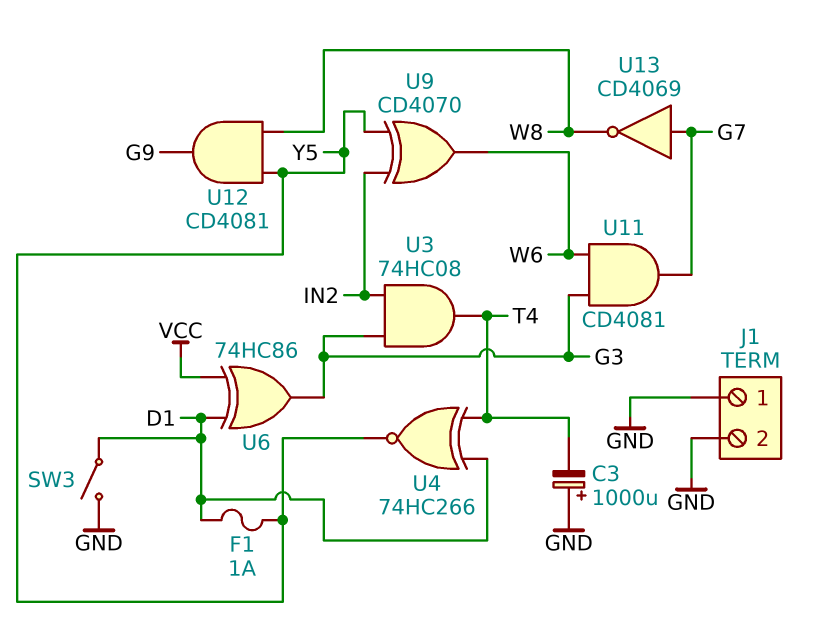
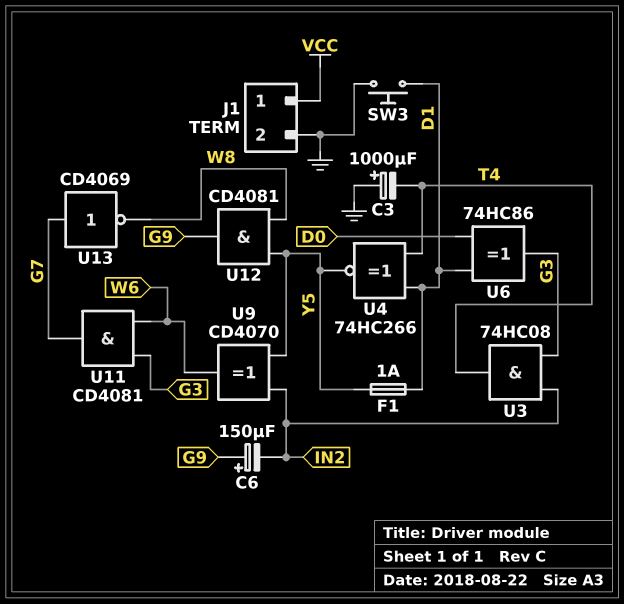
C6: none -> 150uF (plus G9, minus IN2)
J1 pin 1: GND -> VCC
SW3: switch (D1, GND) -> button (D1, GND)
U6: XOR 74HC86 (in D1, in VCC, out G3) -> XOR 74HC86 (in D0, in D1, out G3)

